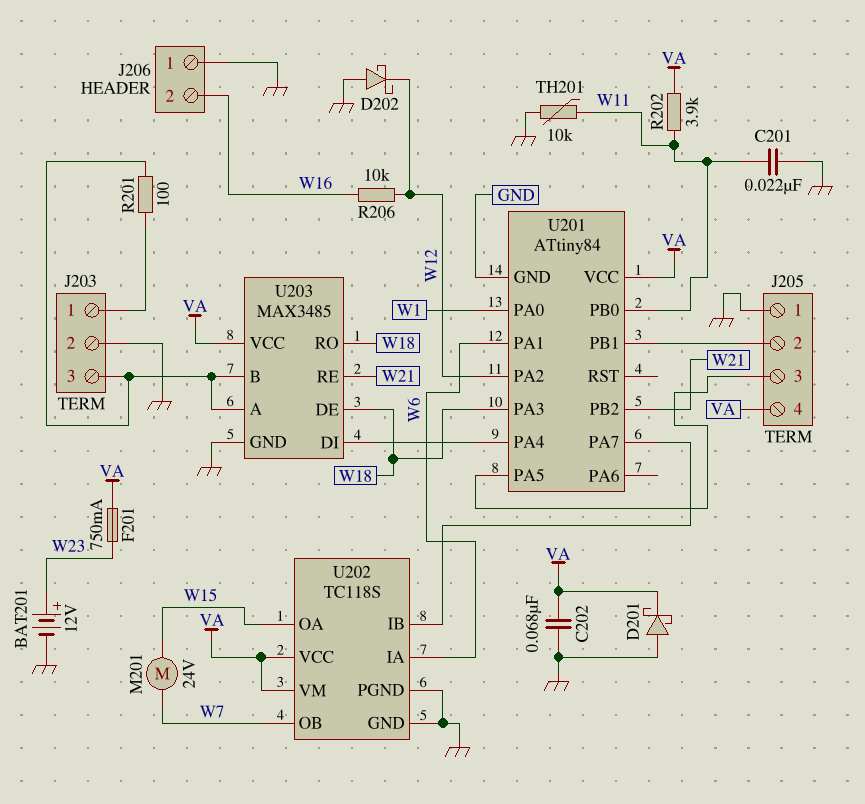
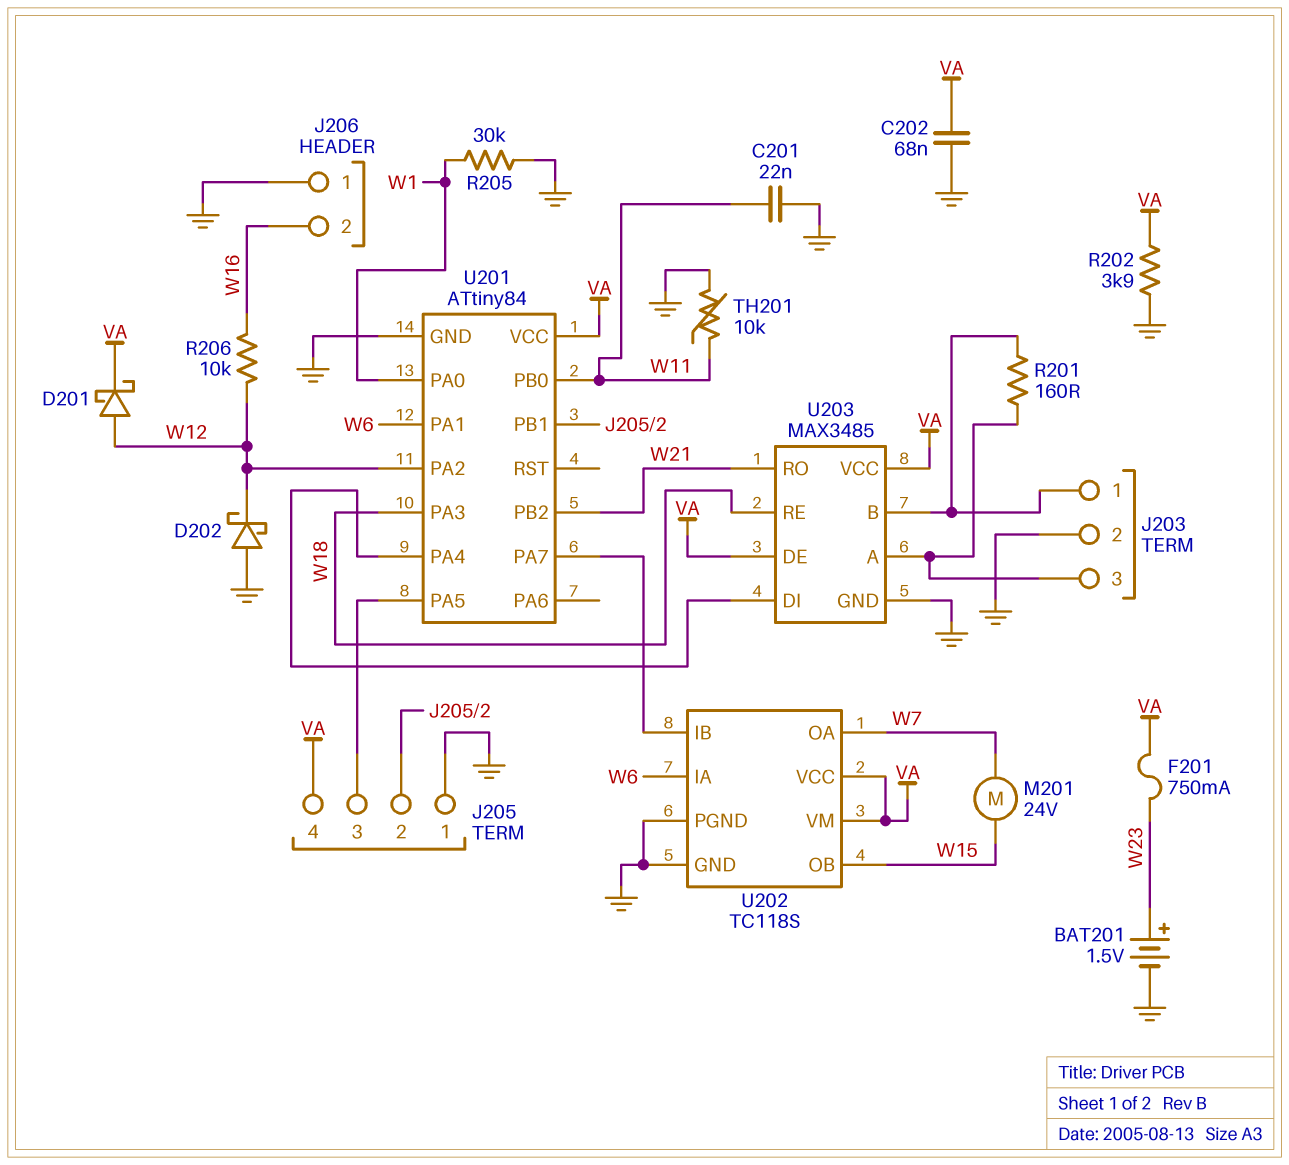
BAT201: 12V (plus W23, minus GND) -> 1.5V (plus W23, minus GND)
D201: schottky (A GND, K VA) -> schottky (A W12, K VA)
R201: 100 (J203/1, J203/3) -> 160 (J203/1, J203/3)
R202: 3.9k (VA, W11) -> 3.9k (GND, VA)
R205: none -> 30k (GND, W1)
U202 pin OA: W15 -> W7
U202 pin OB: W7 -> W15
U203 pin B: J203/3 -> J203/1
U203 pin DE: W18 -> VA
U203 pin RE: W21 -> W18
U203 pin RO: W18 -> W21

